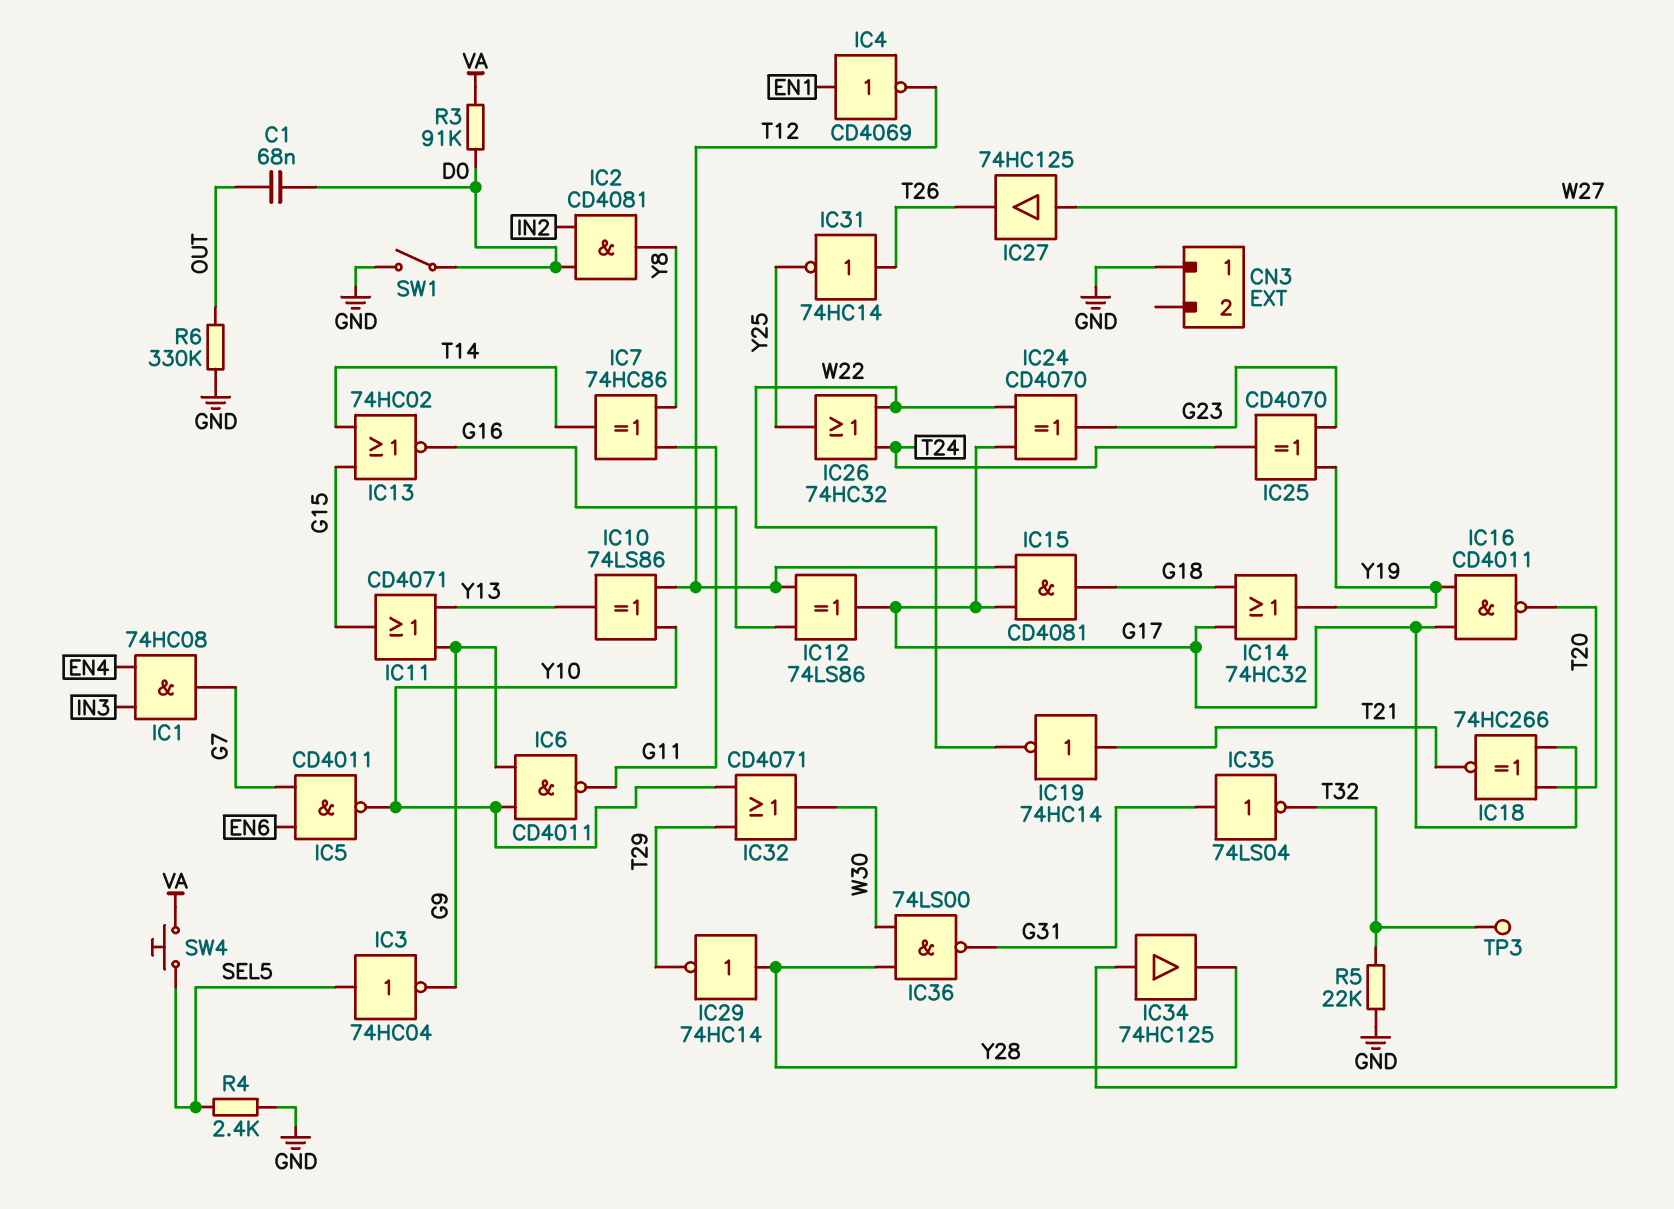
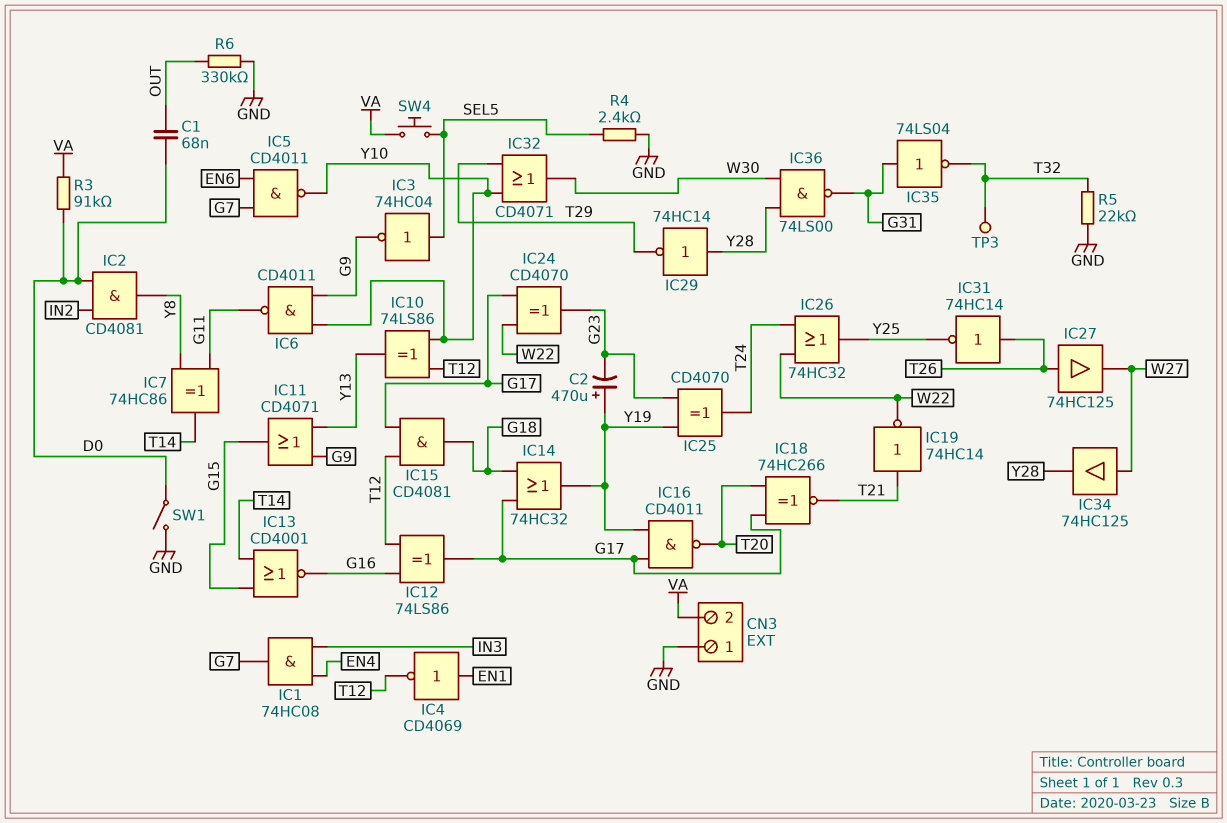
C2: none -> 470uF (plus Y19, minus G23)
CN3 pin 2: none -> VA
IC13: NOR 74HC02 (in G15, in T14, out G16) -> NOR CD4001 (in G15, in T14, out G16)
IC27: buffer 74HC125 (in W27, out T26) -> buffer 74HC125 (in T26, out W27)

